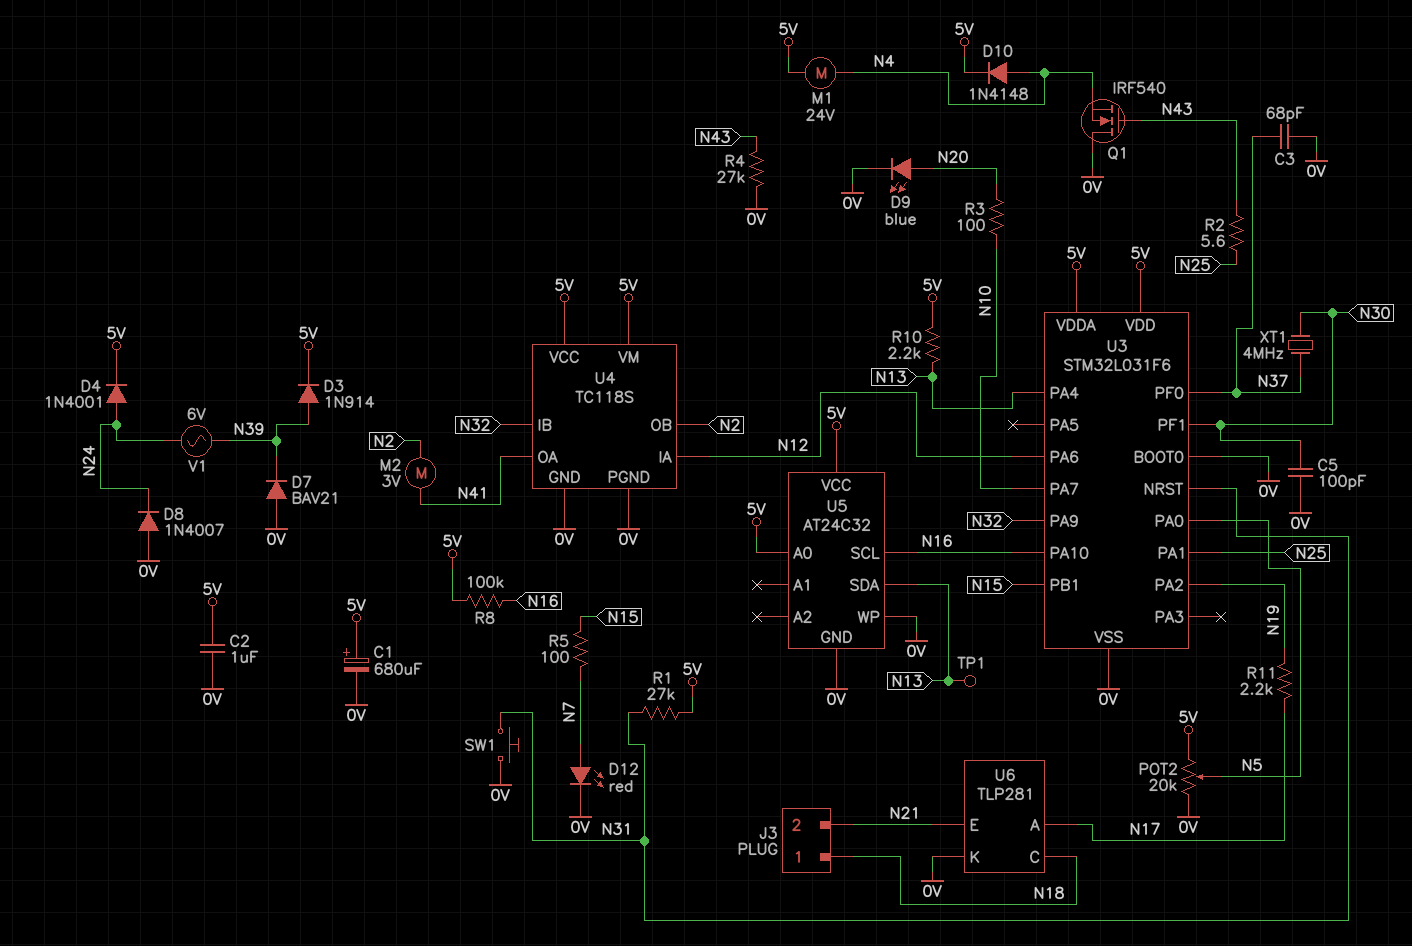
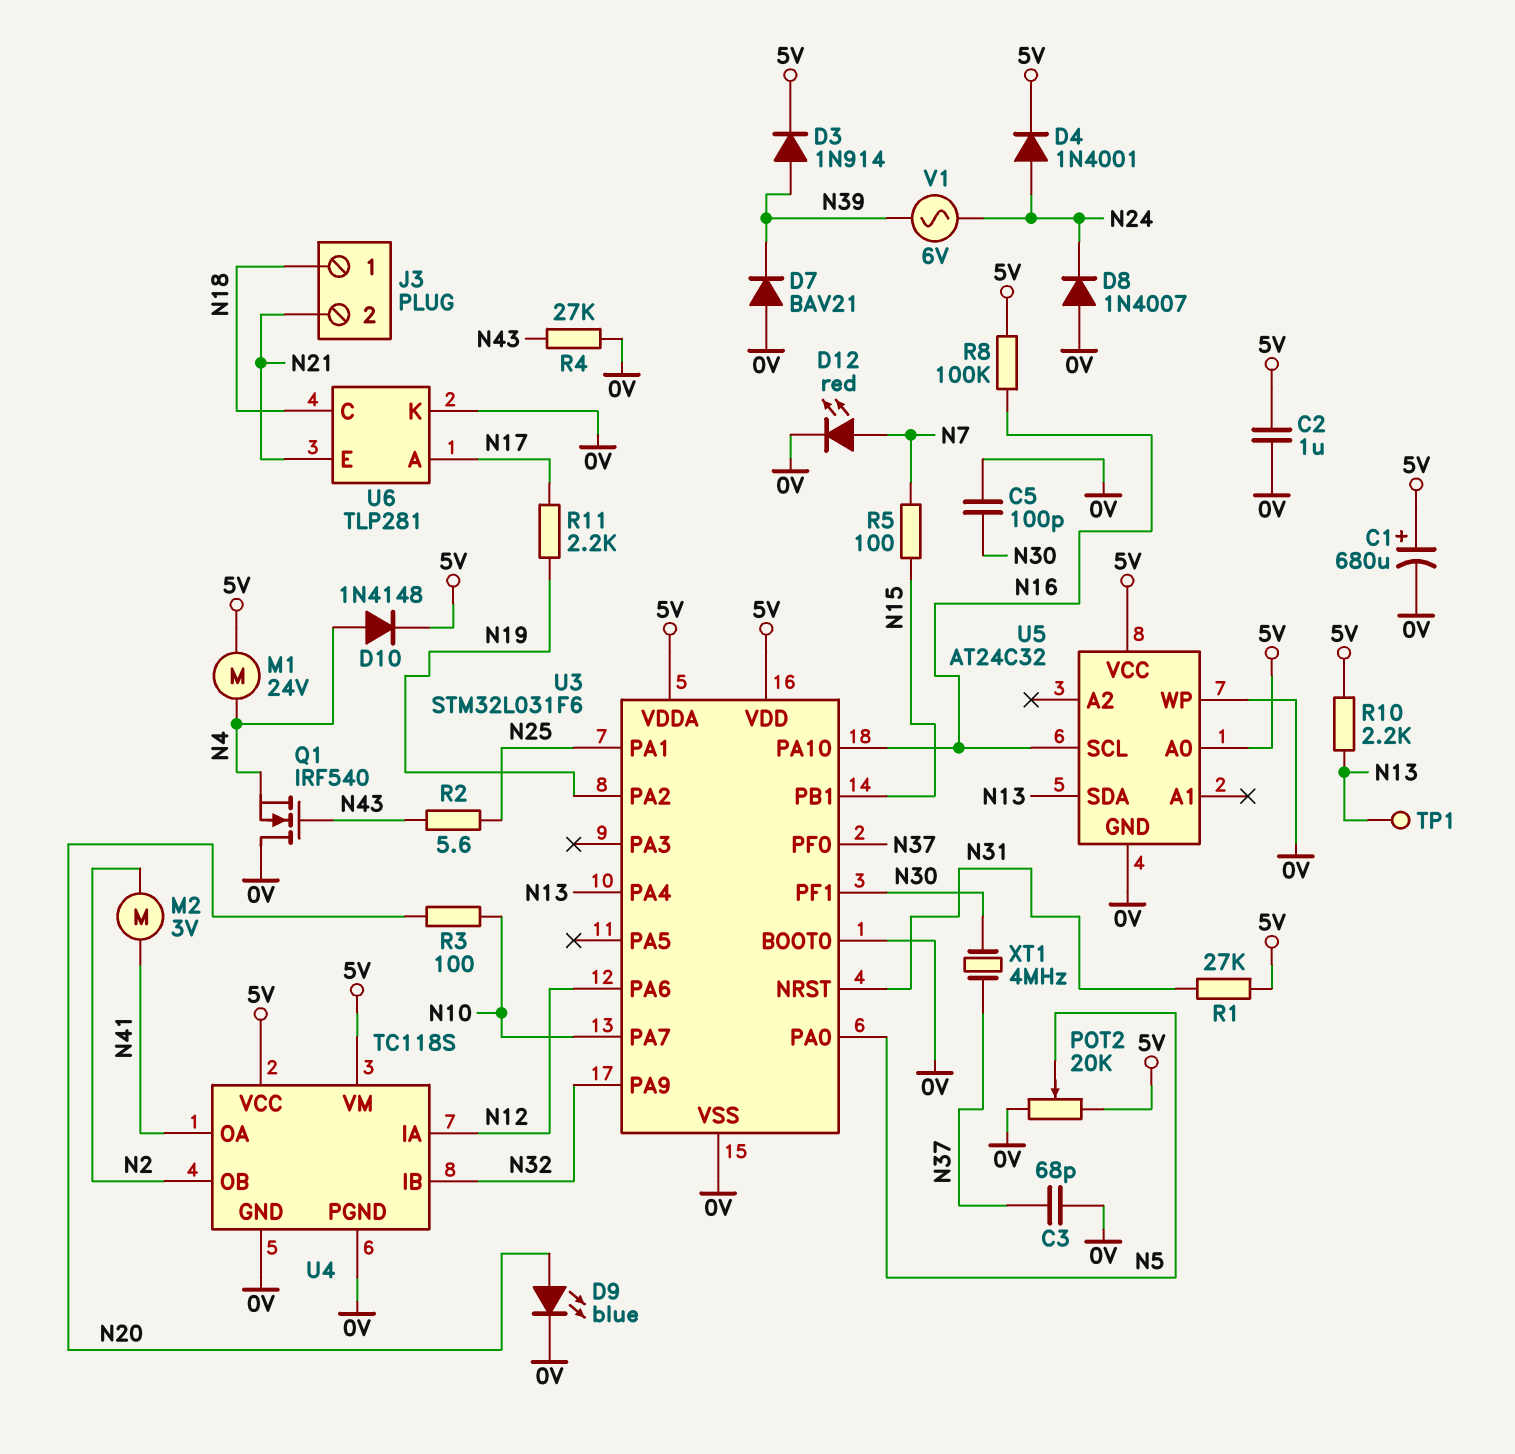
SW1: button (0V, N31) -> none

